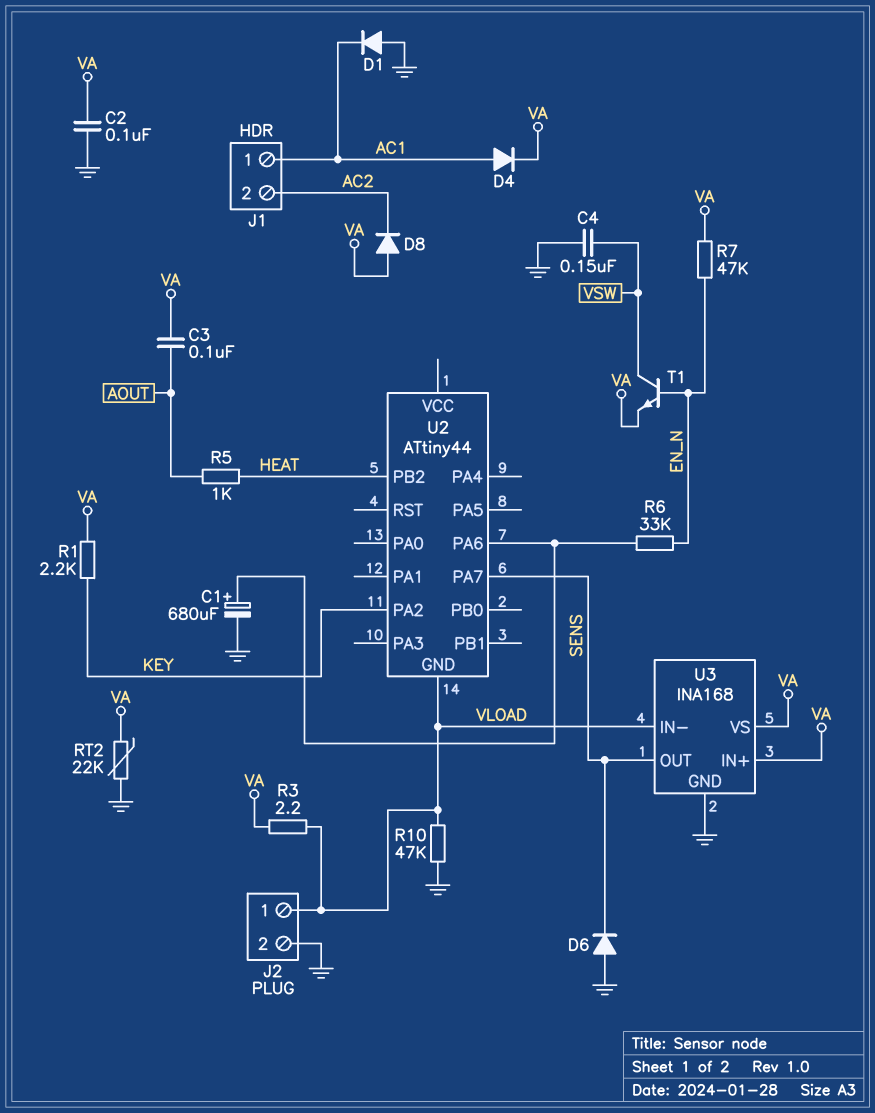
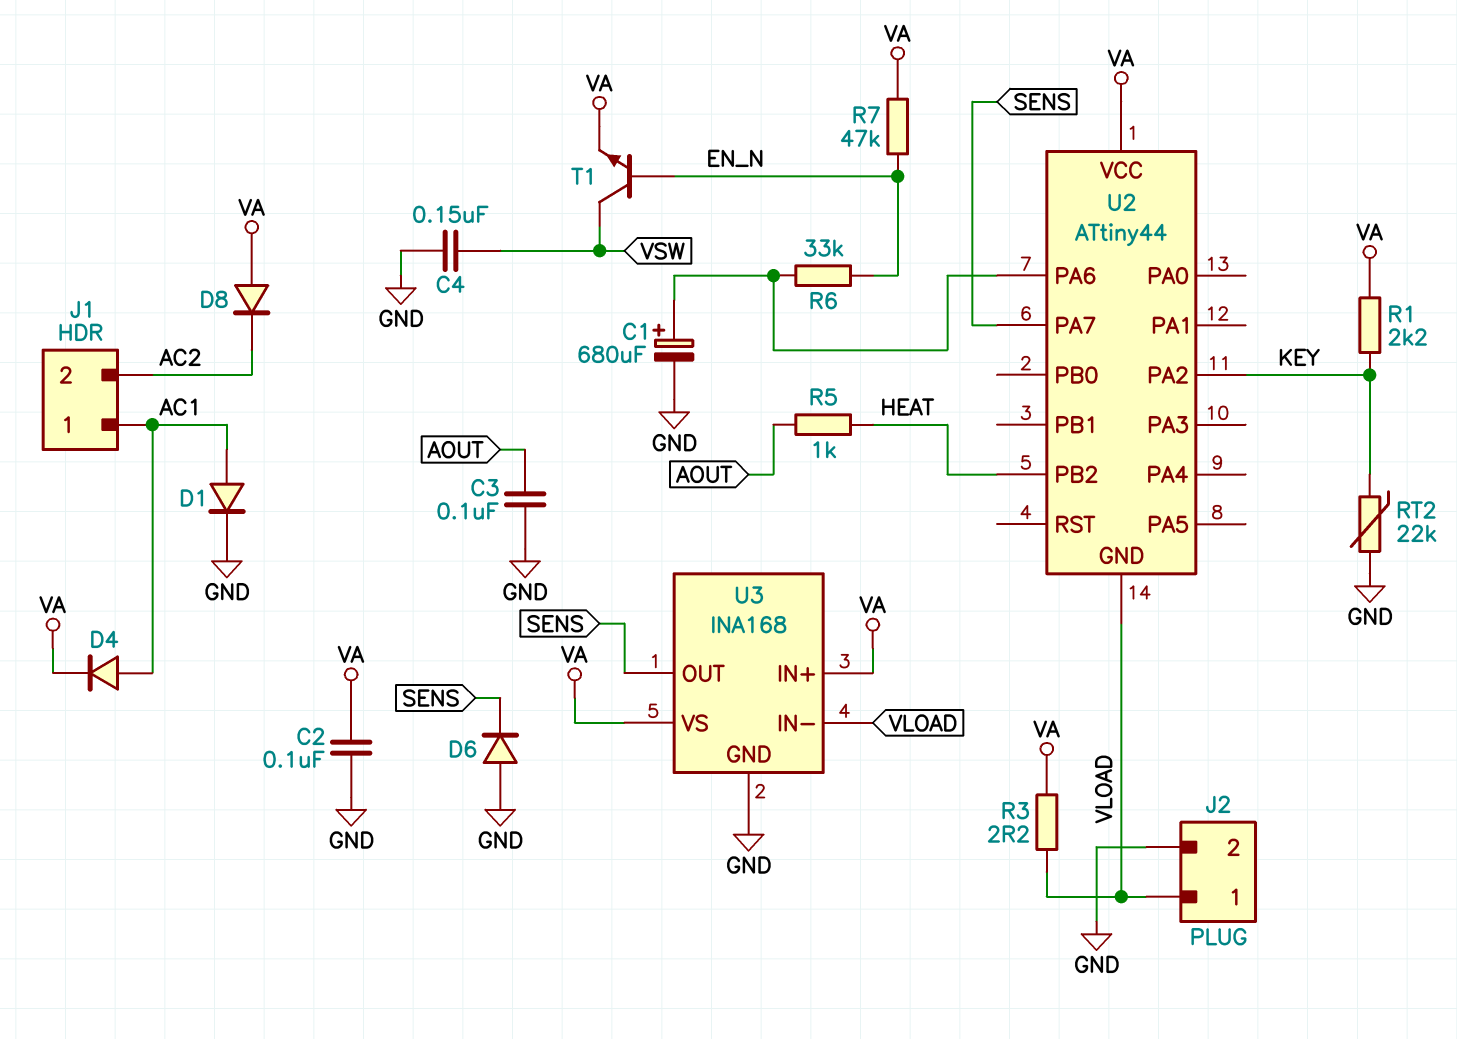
C3: 100nF (AOUT, VA) -> 100nF (AOUT, GND)
D1: diode (A GND, K AC1) -> diode (A AC1, K GND)
R10: 47k (GND, VLOAD) -> none
RT2: 22k (GND, VA) -> 22k (GND, KEY)
U2 pin VCC: none -> VA

